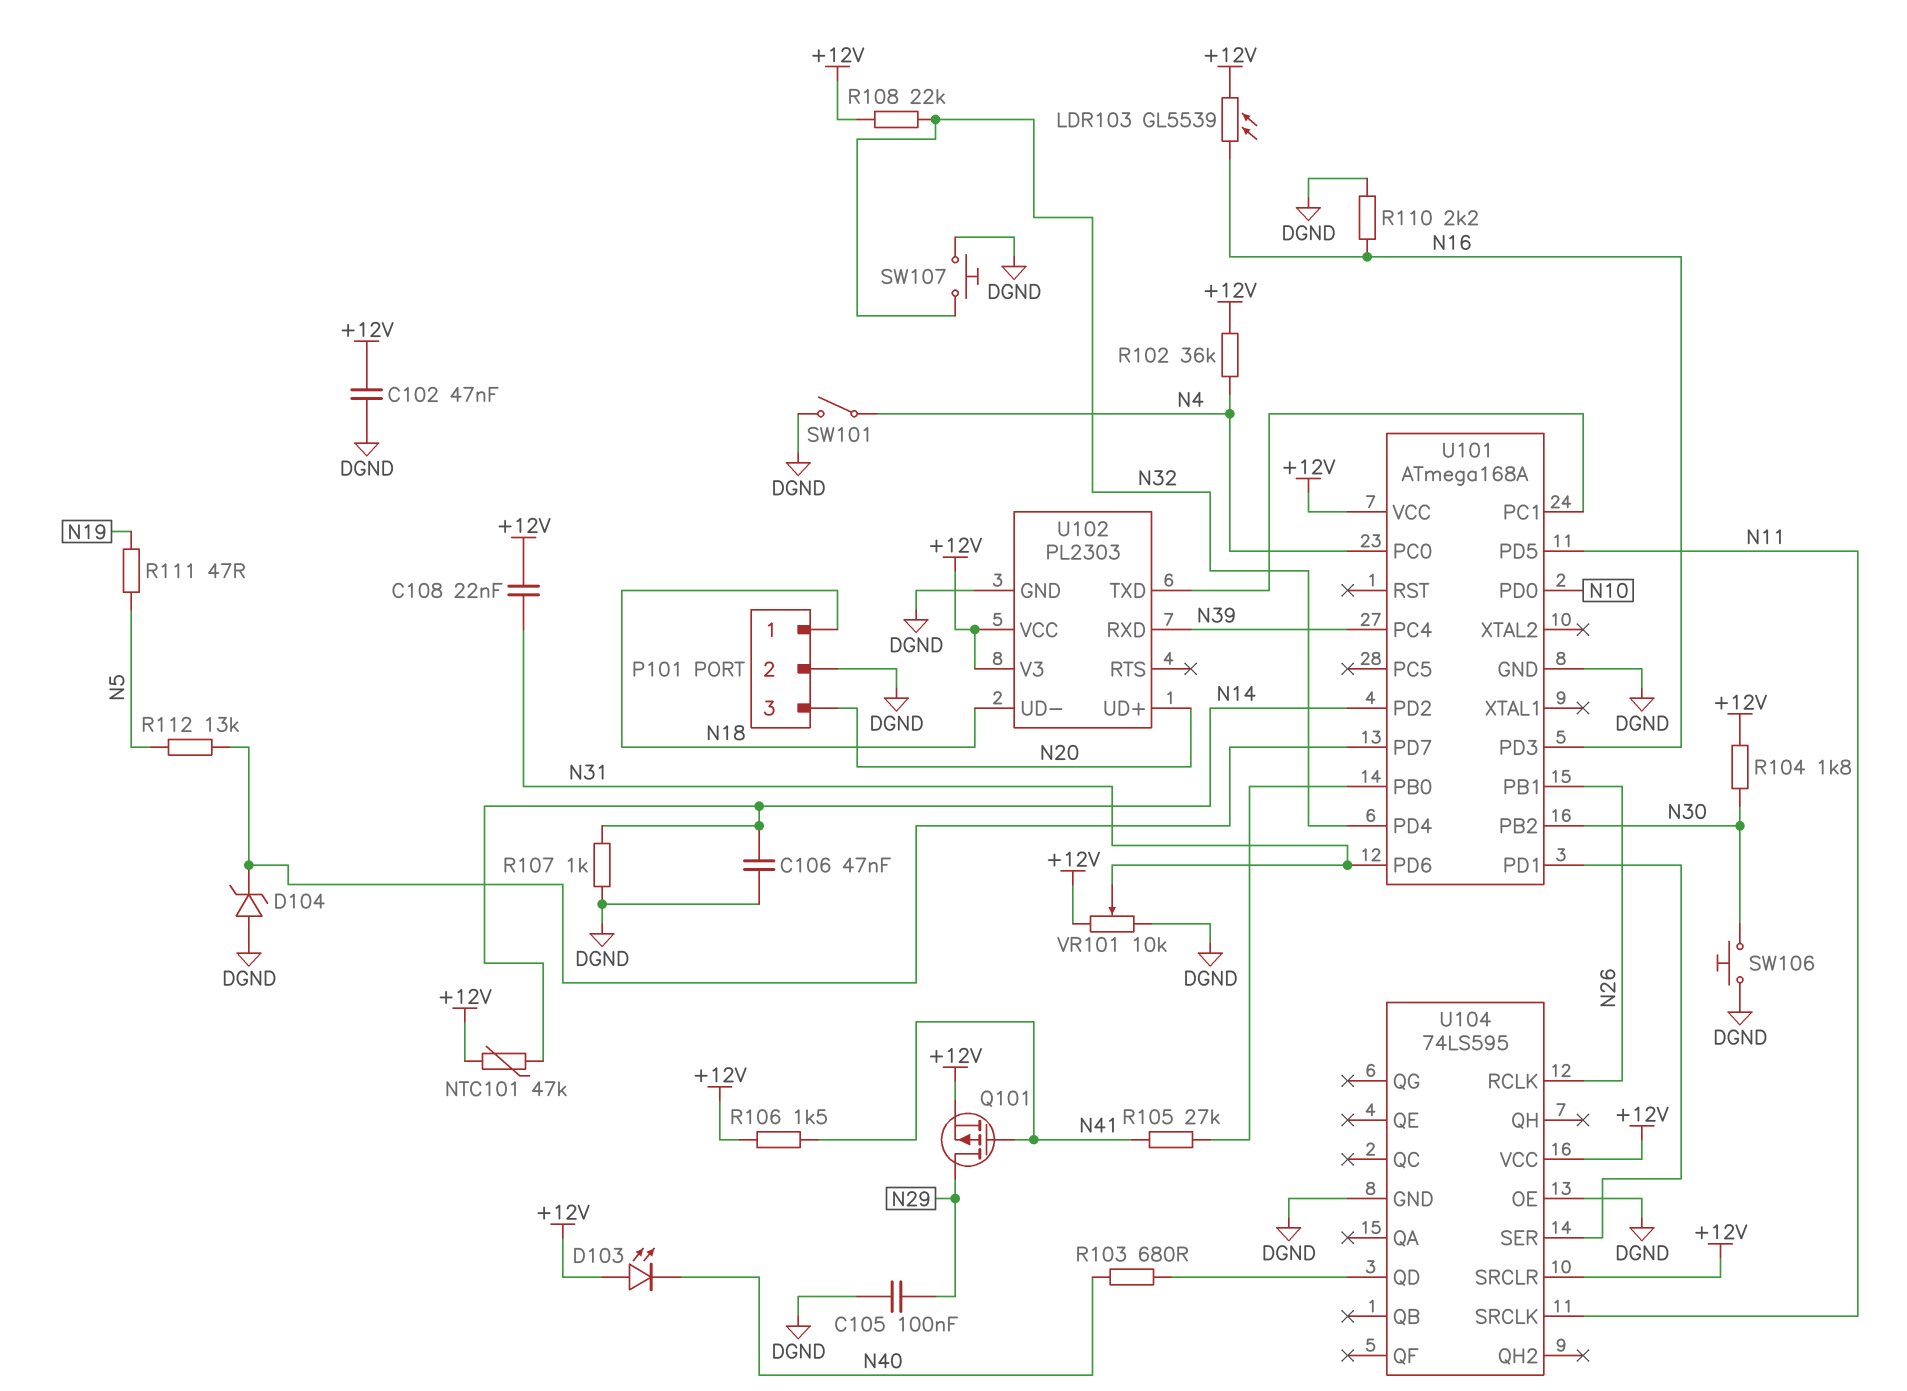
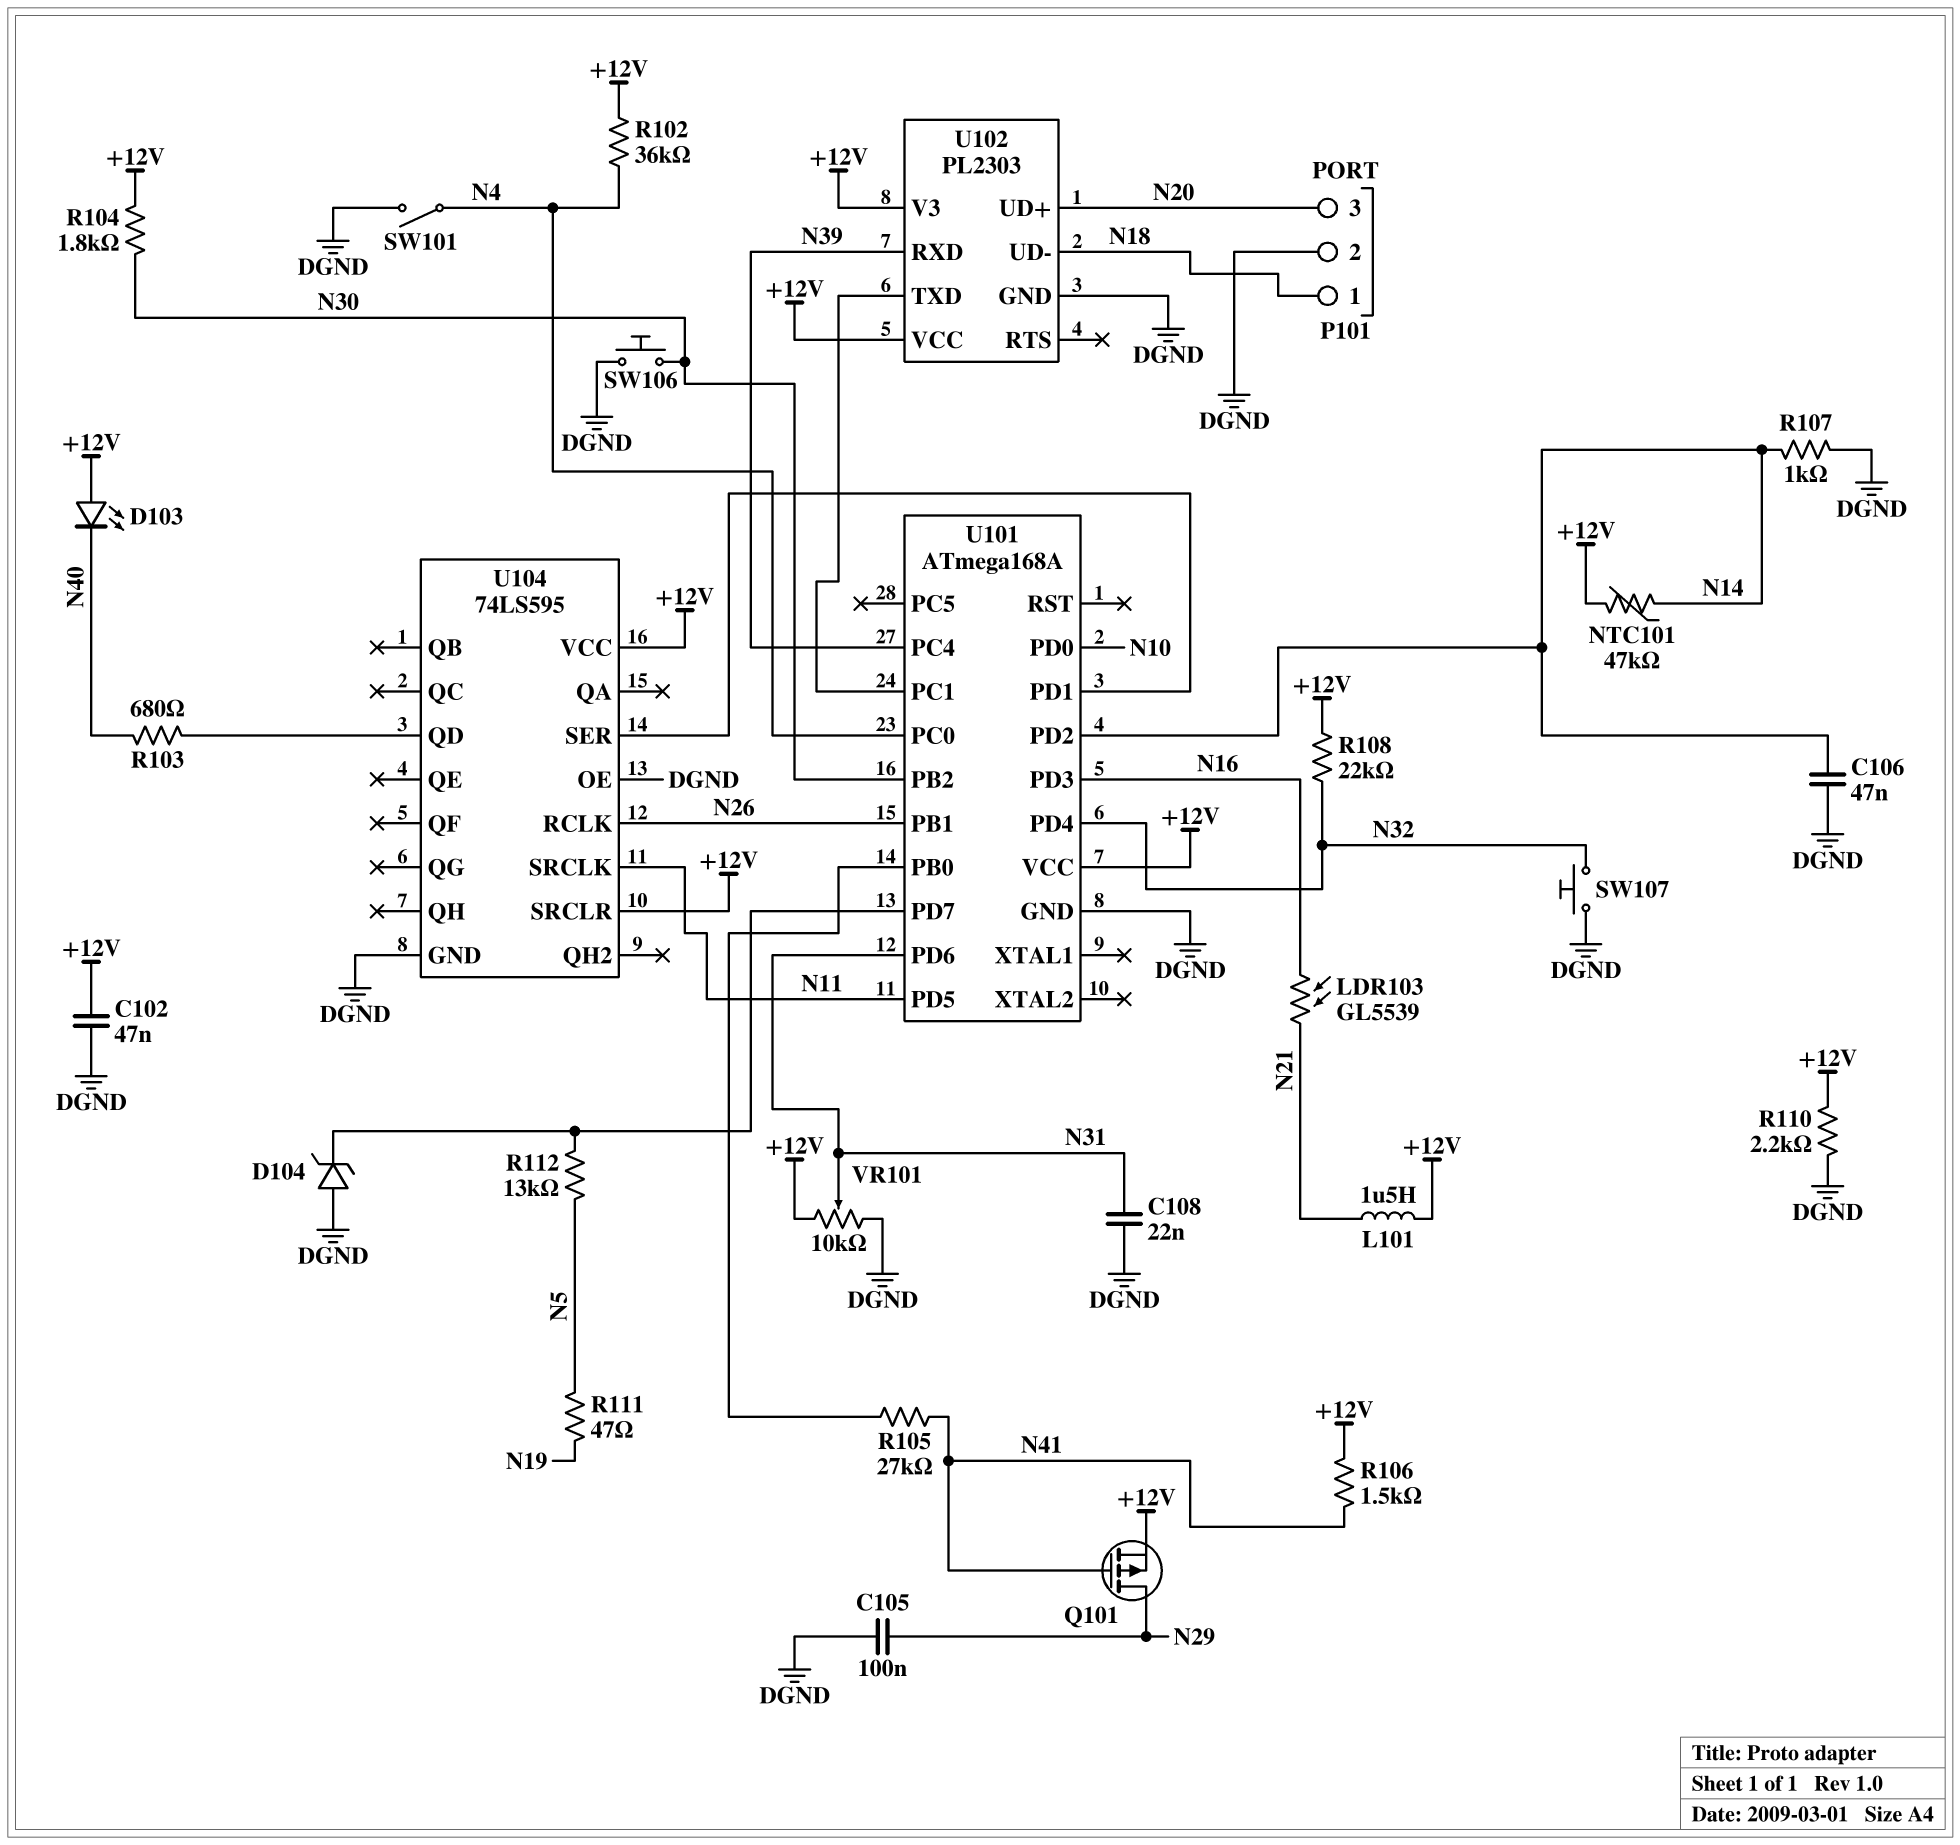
C108: 22nF (+12V, N31) -> 22nF (DGND, N31)
L101: none -> 1.5uH (+12V, N21)
LDR103: GL5539 (+12V, N16) -> GL5539 (N16, N21)
R110: 2.2k (DGND, N16) -> 2.2k (+12V, DGND)

